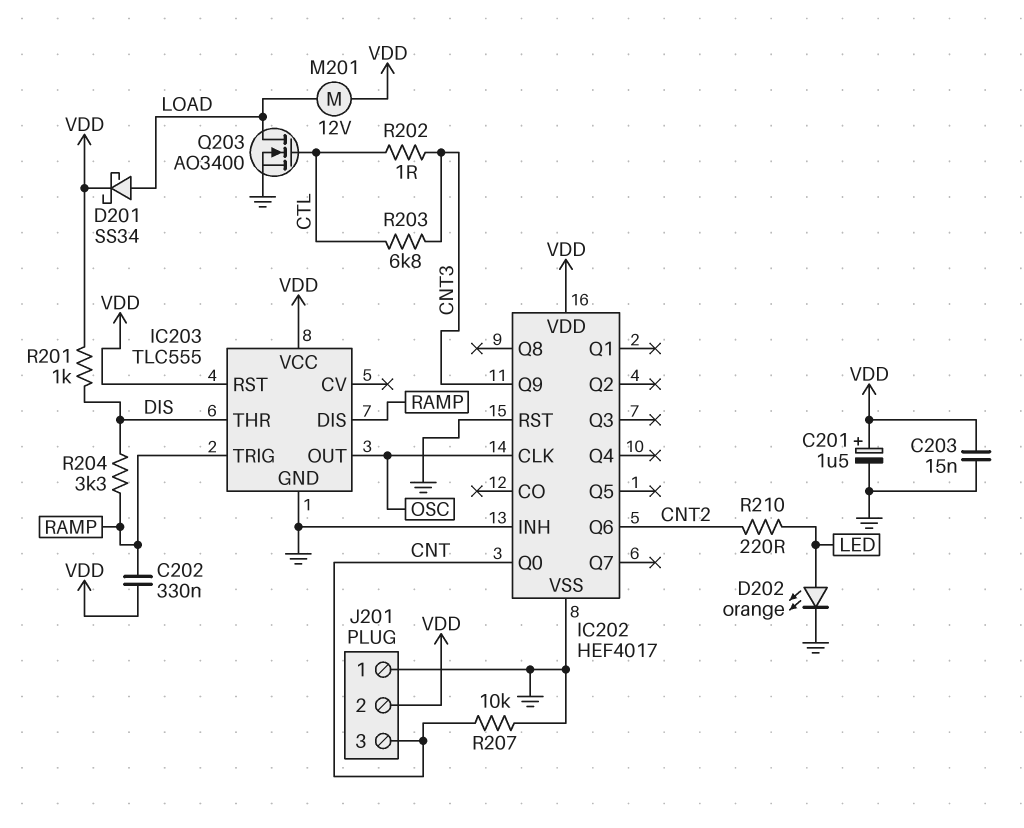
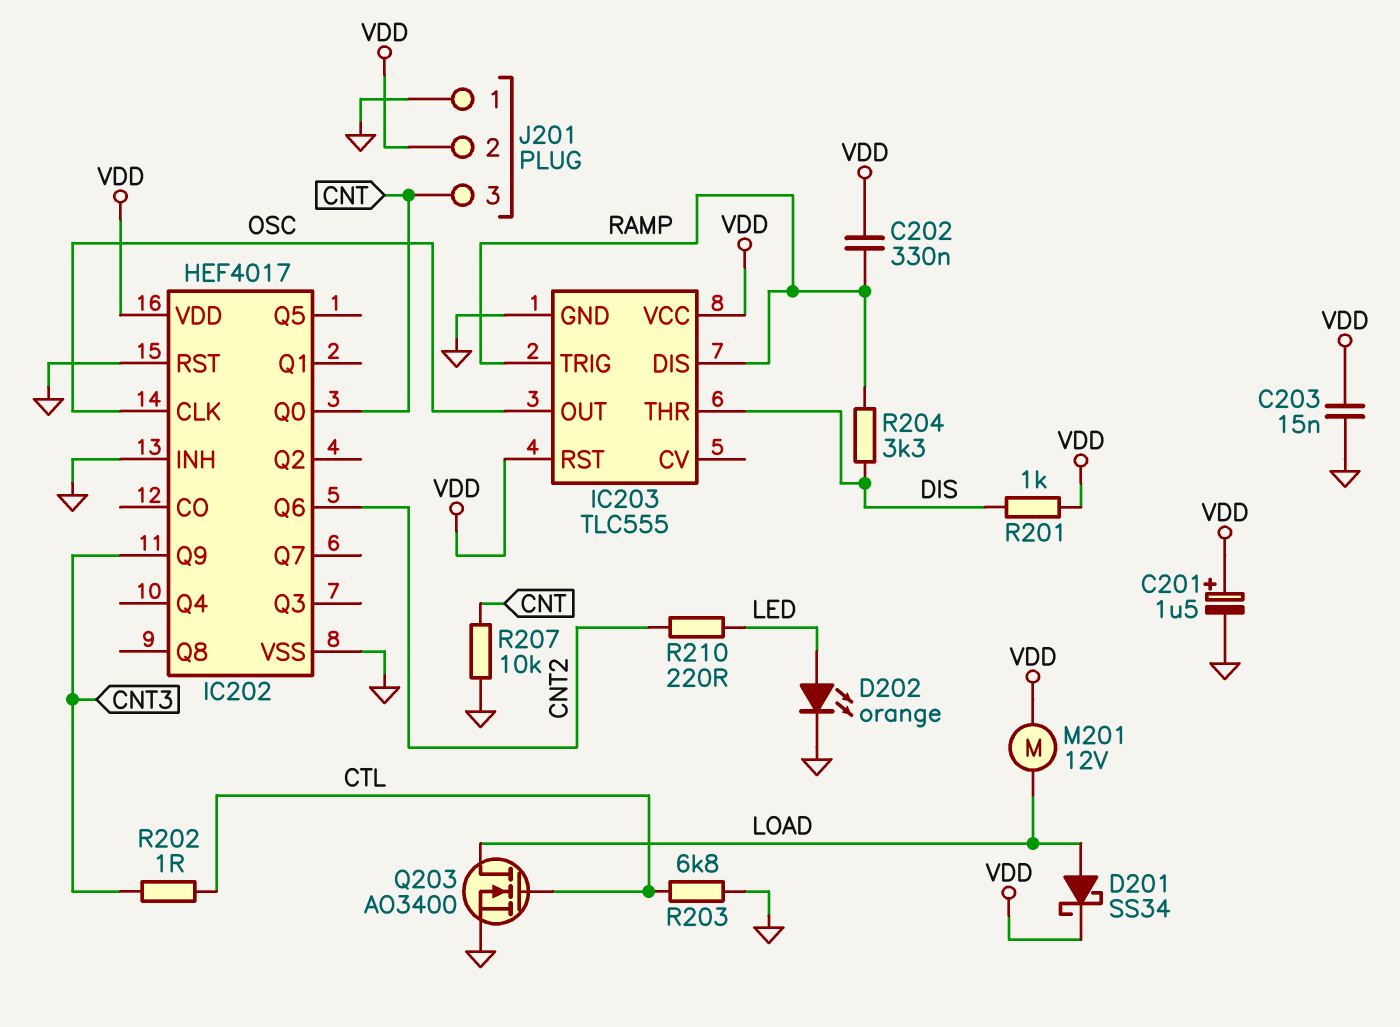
R203: 6.8k (CNT3, CTL) -> 6.8k (CTL, GND)

